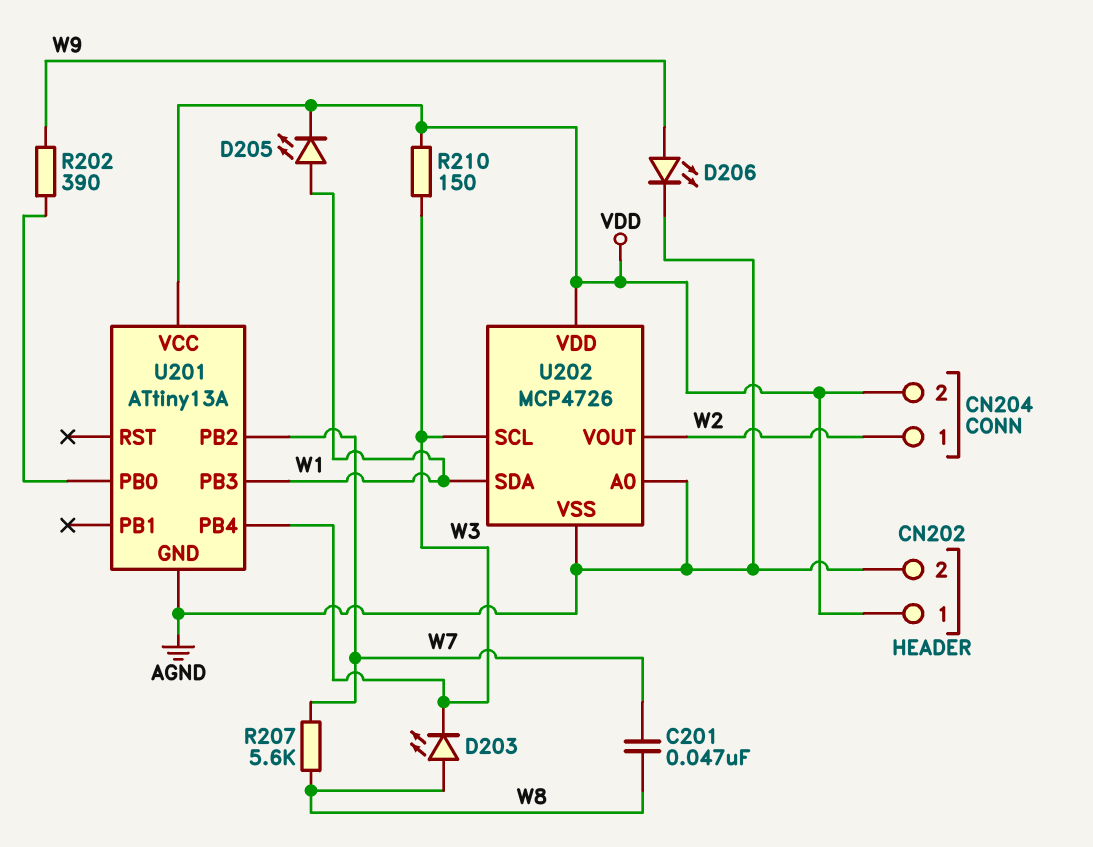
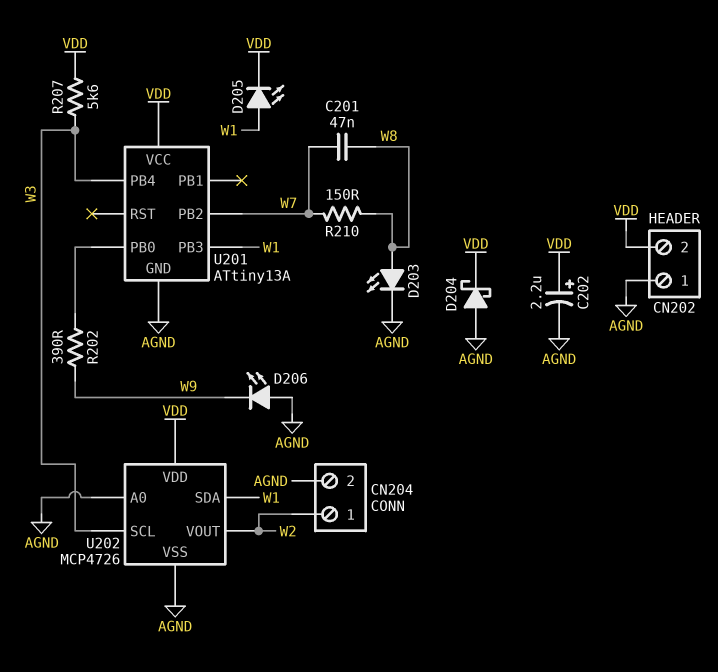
C202: none -> 2.2uF (plus VDD, minus AGND)
CN202 pin 1: VDD -> AGND
CN202 pin 2: AGND -> VDD
CN204 pin 2: VDD -> AGND
D203: LED (A W8, K W3) -> LED (A W8, K AGND)
D204: none -> schottky (A AGND, K VDD)
D206: LED (A W9, K AGND) -> LED (A AGND, K W9)
R207: 5.6k (W7, W8) -> 5.6k (VDD, W3)
R210: 150 (VDD, W3) -> 150 (W7, W8)

